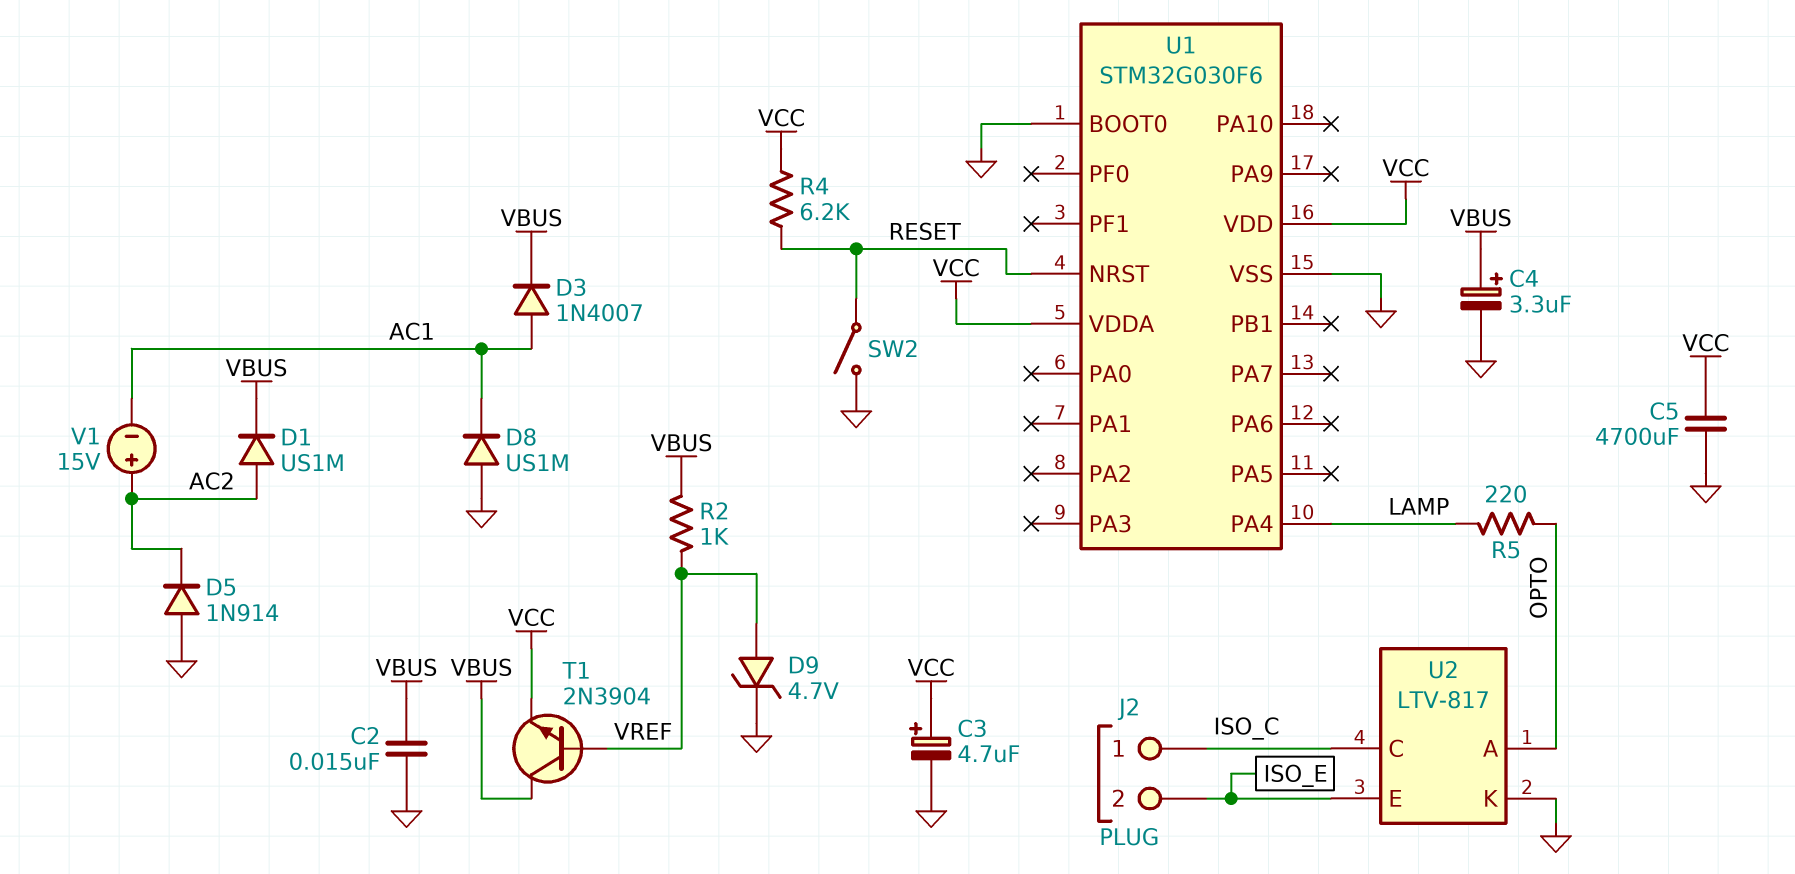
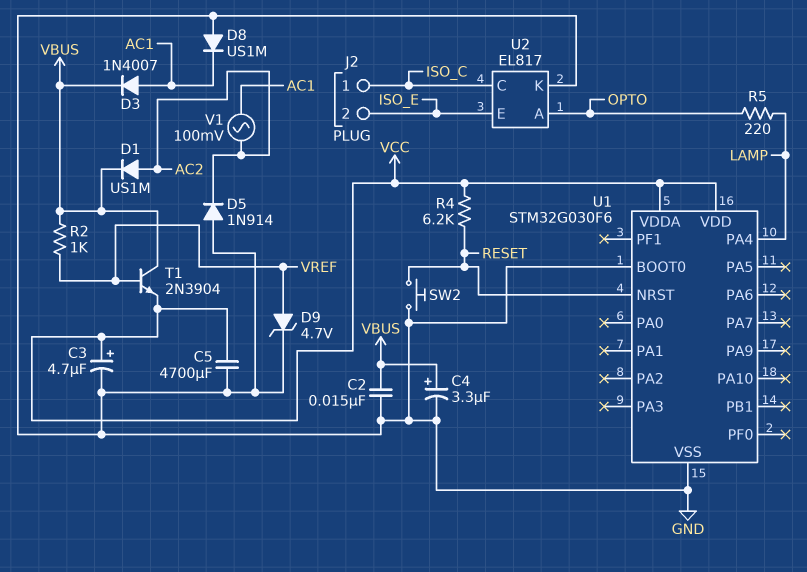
SW2: switch (GND, RESET) -> button (GND, RESET)
U2: LTV-817 -> EL817
V1: 15V (plus AC2, minus AC1) -> AC 100mV (AC1, AC2)

